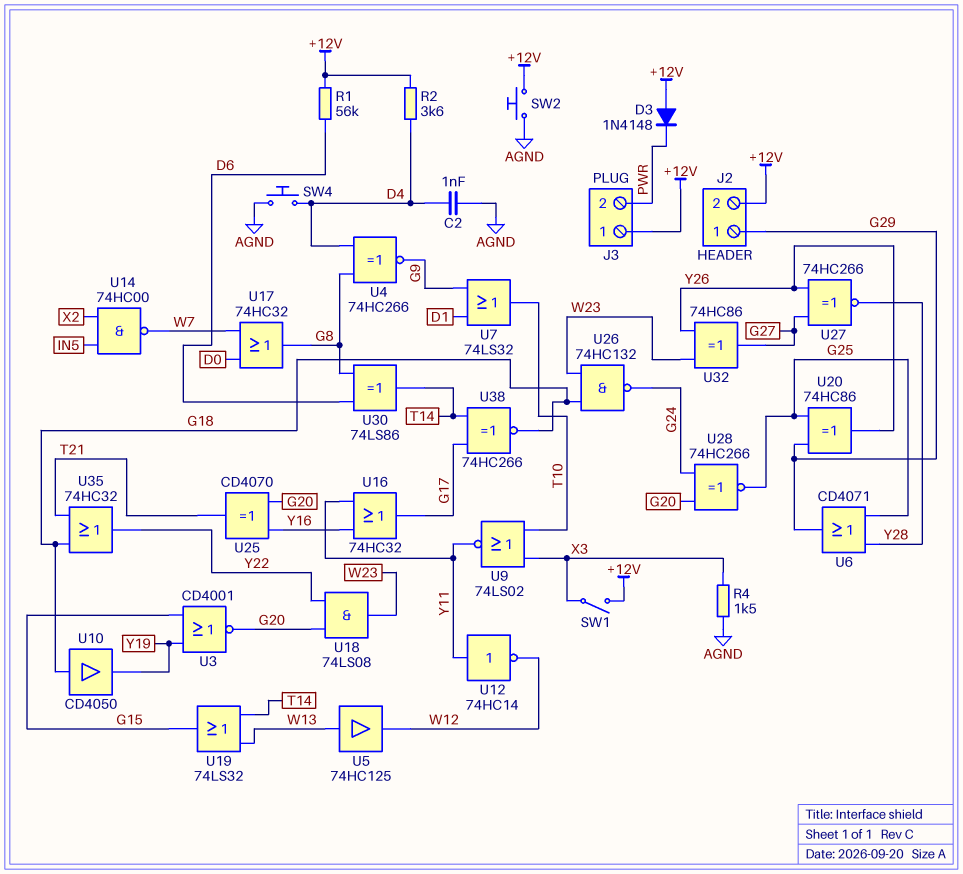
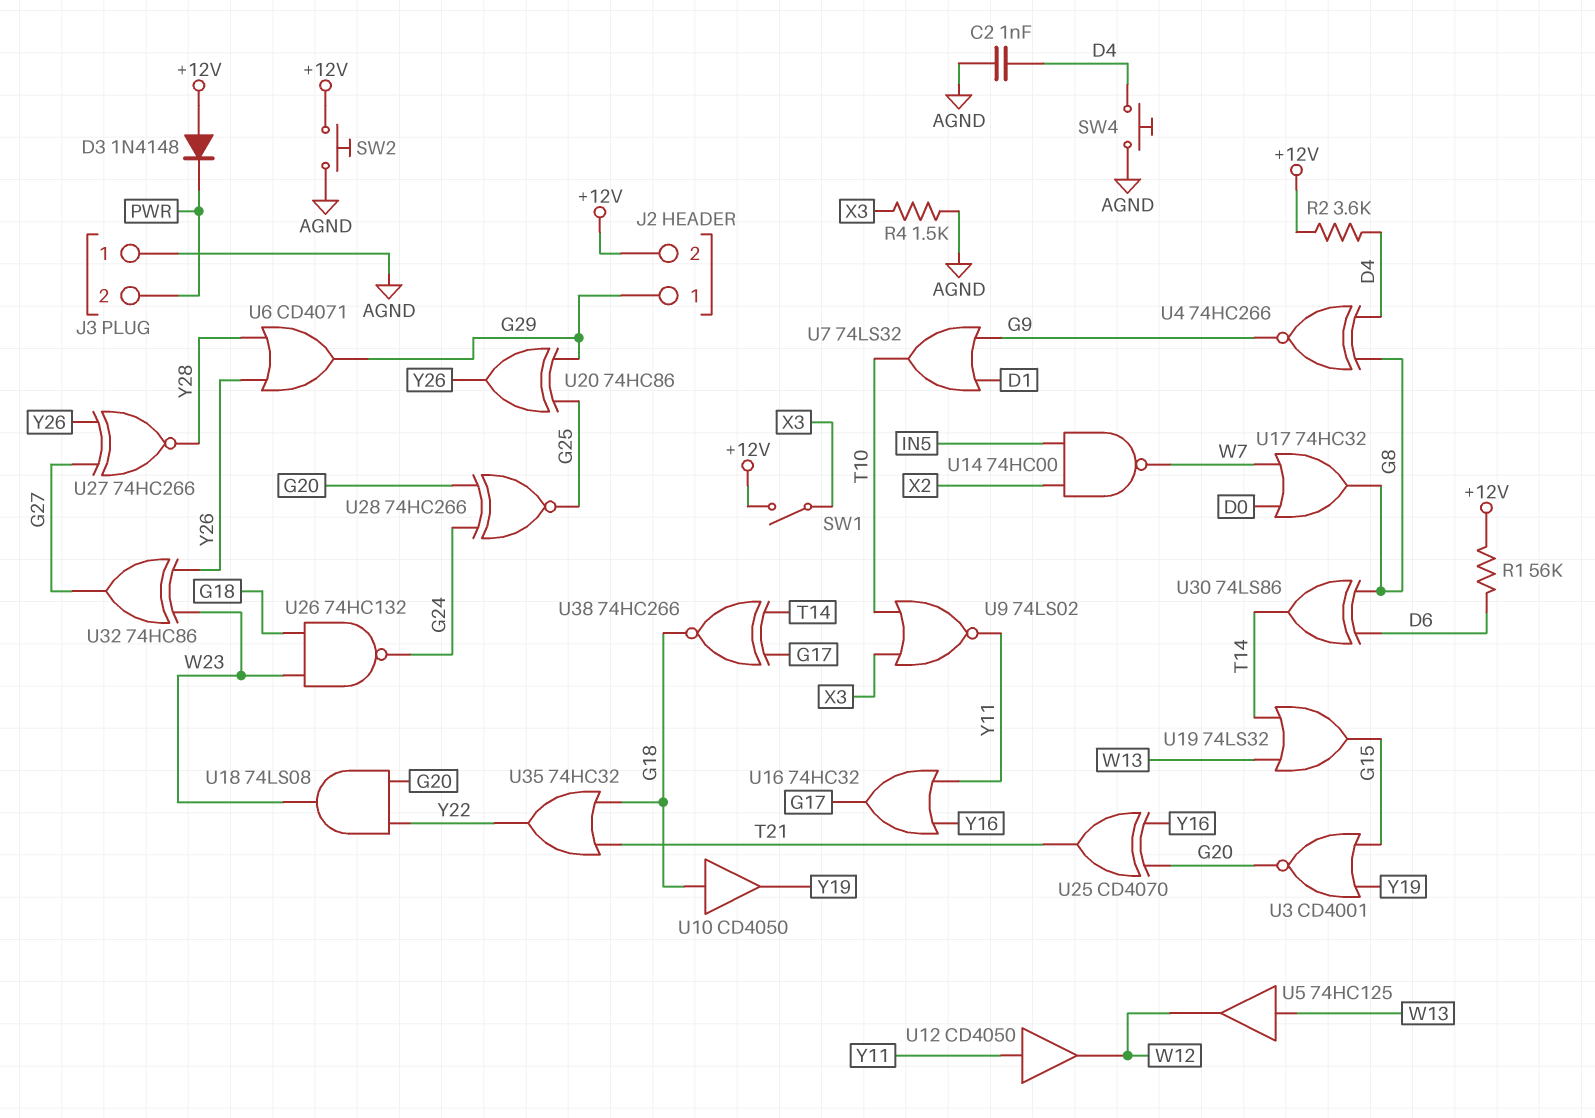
J3 pin 1: +12V -> AGND
U6: OR CD4071 (in G25, in Y28, out G29) -> OR CD4071 (in Y26, in Y28, out G29)
U12: NOT 74HC14 (in Y11, out W12) -> buffer CD4050 (in Y11, out W12)

